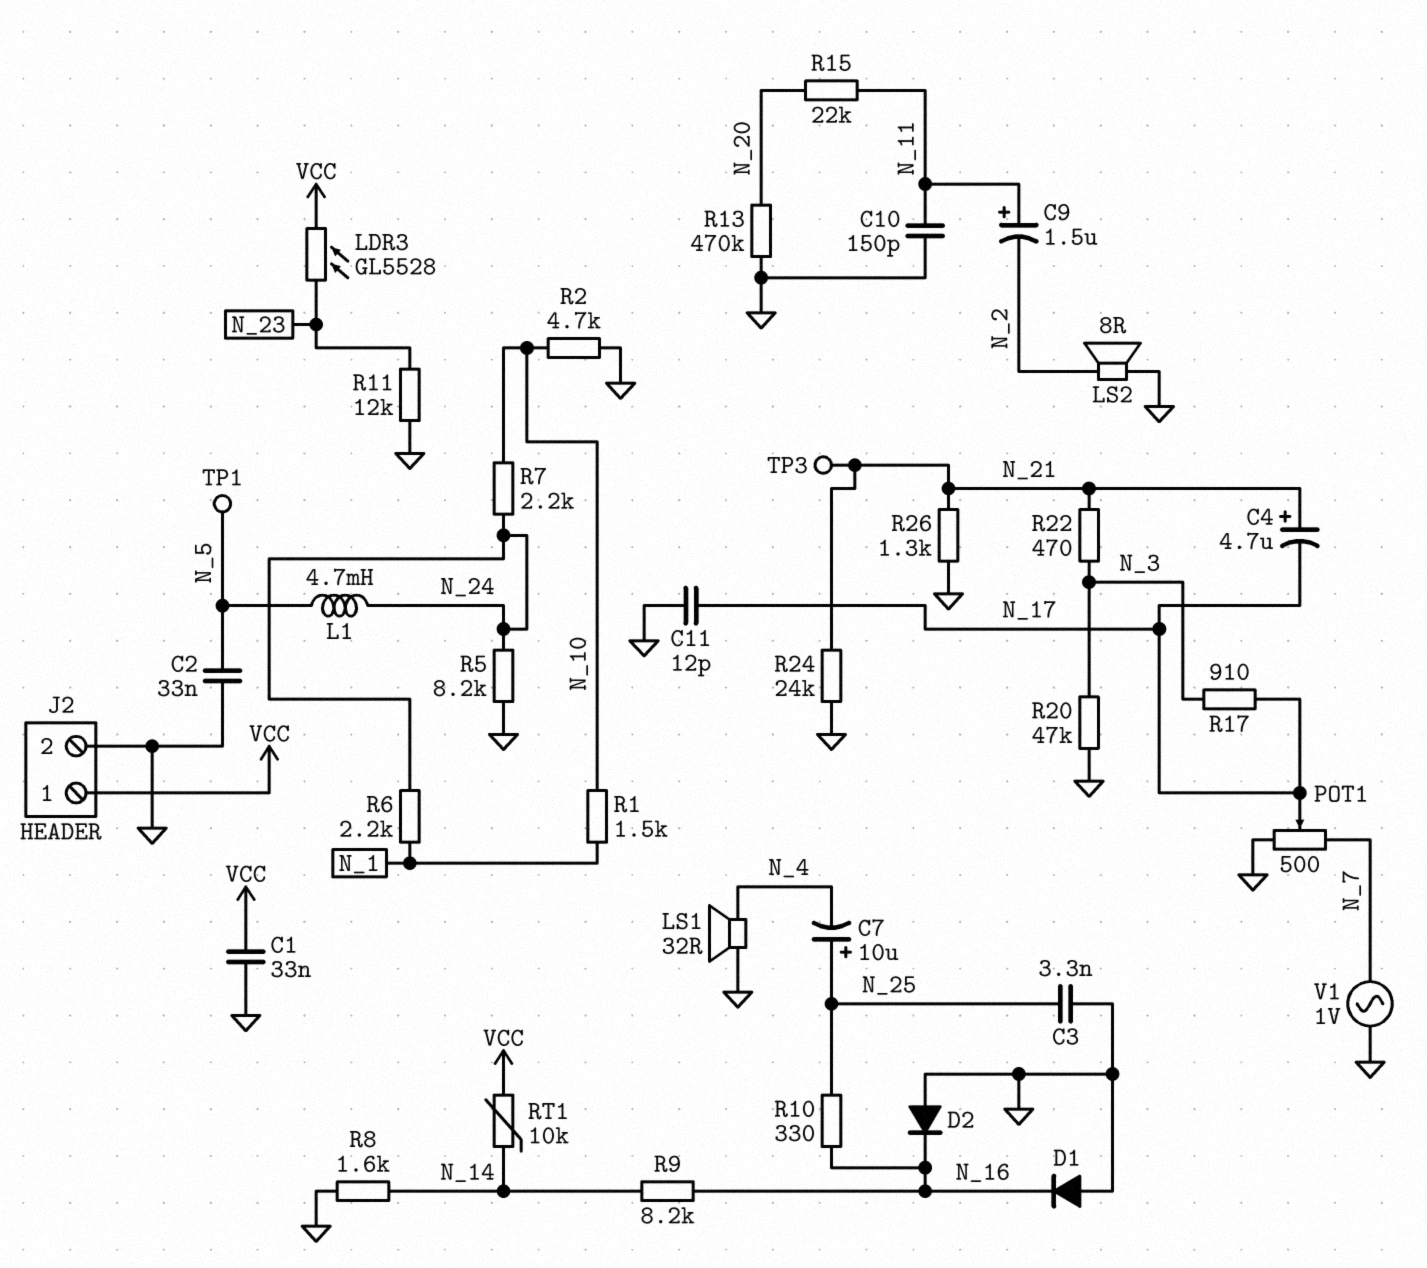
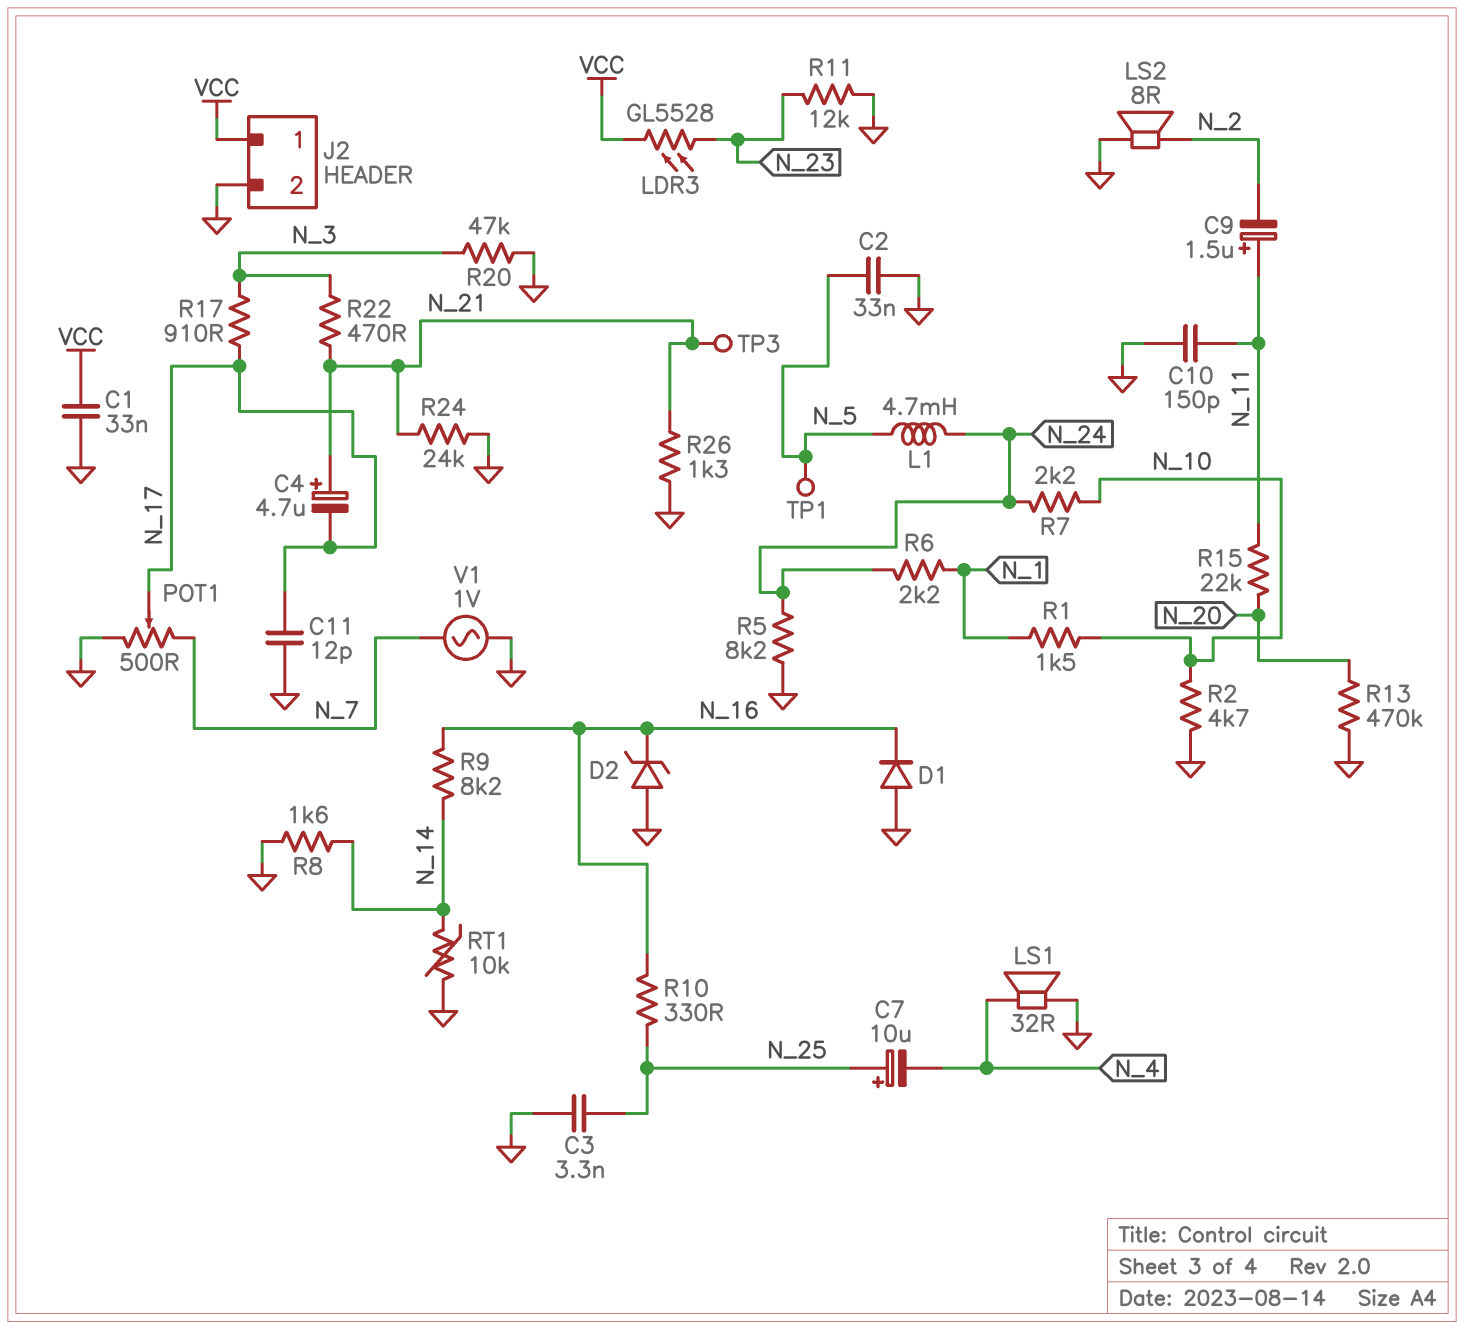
D2: diode (A GND, K N_16) -> zener (A GND, K N_16)
RT1: 10k (N_14, VCC) -> 10k (GND, N_14)

